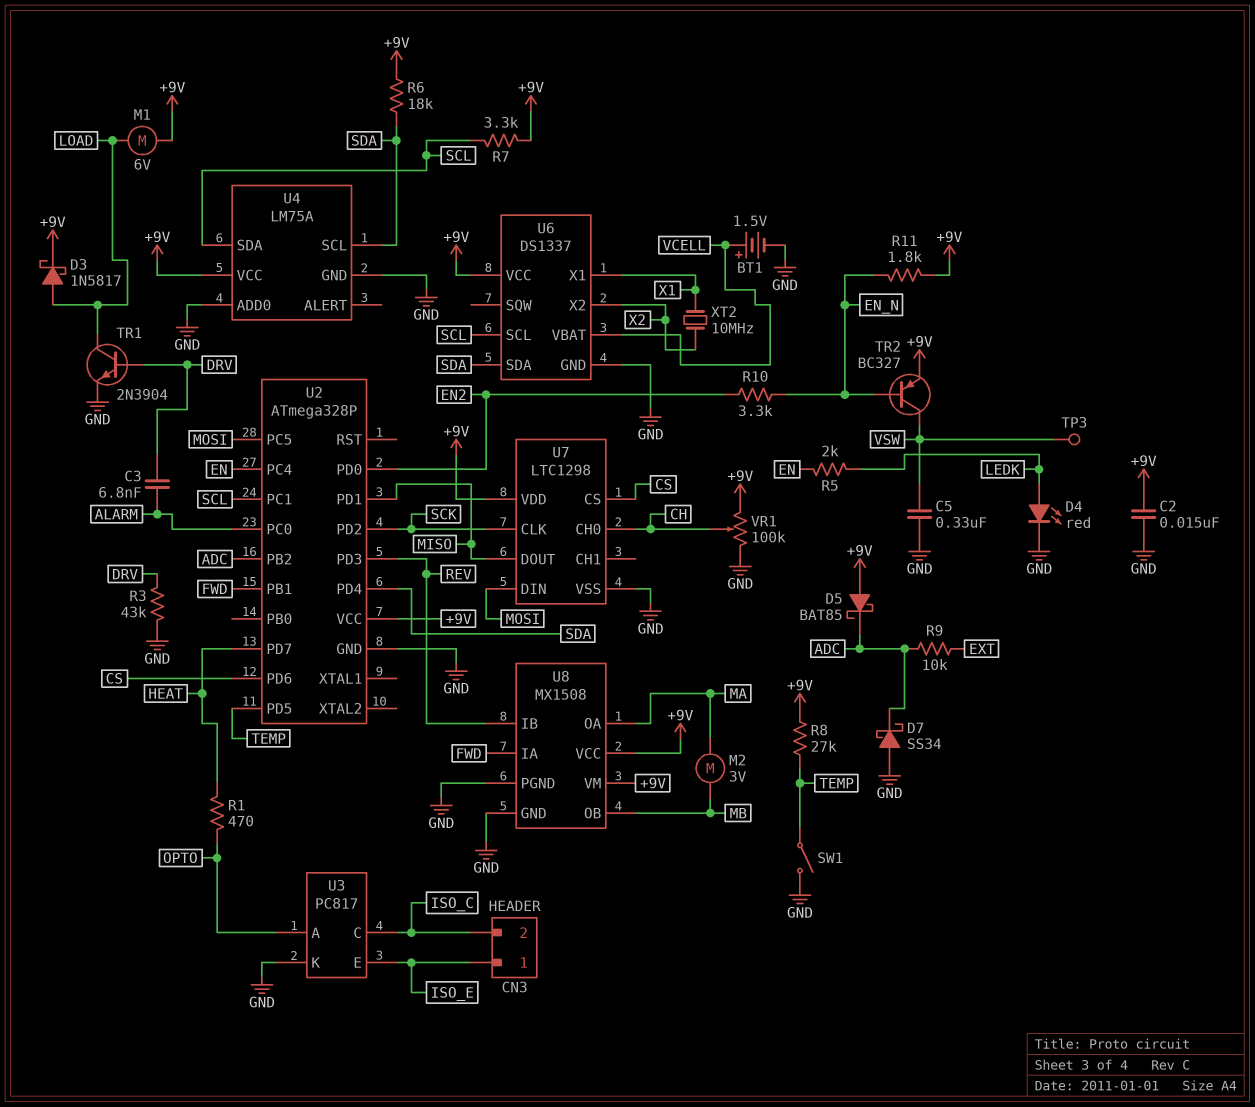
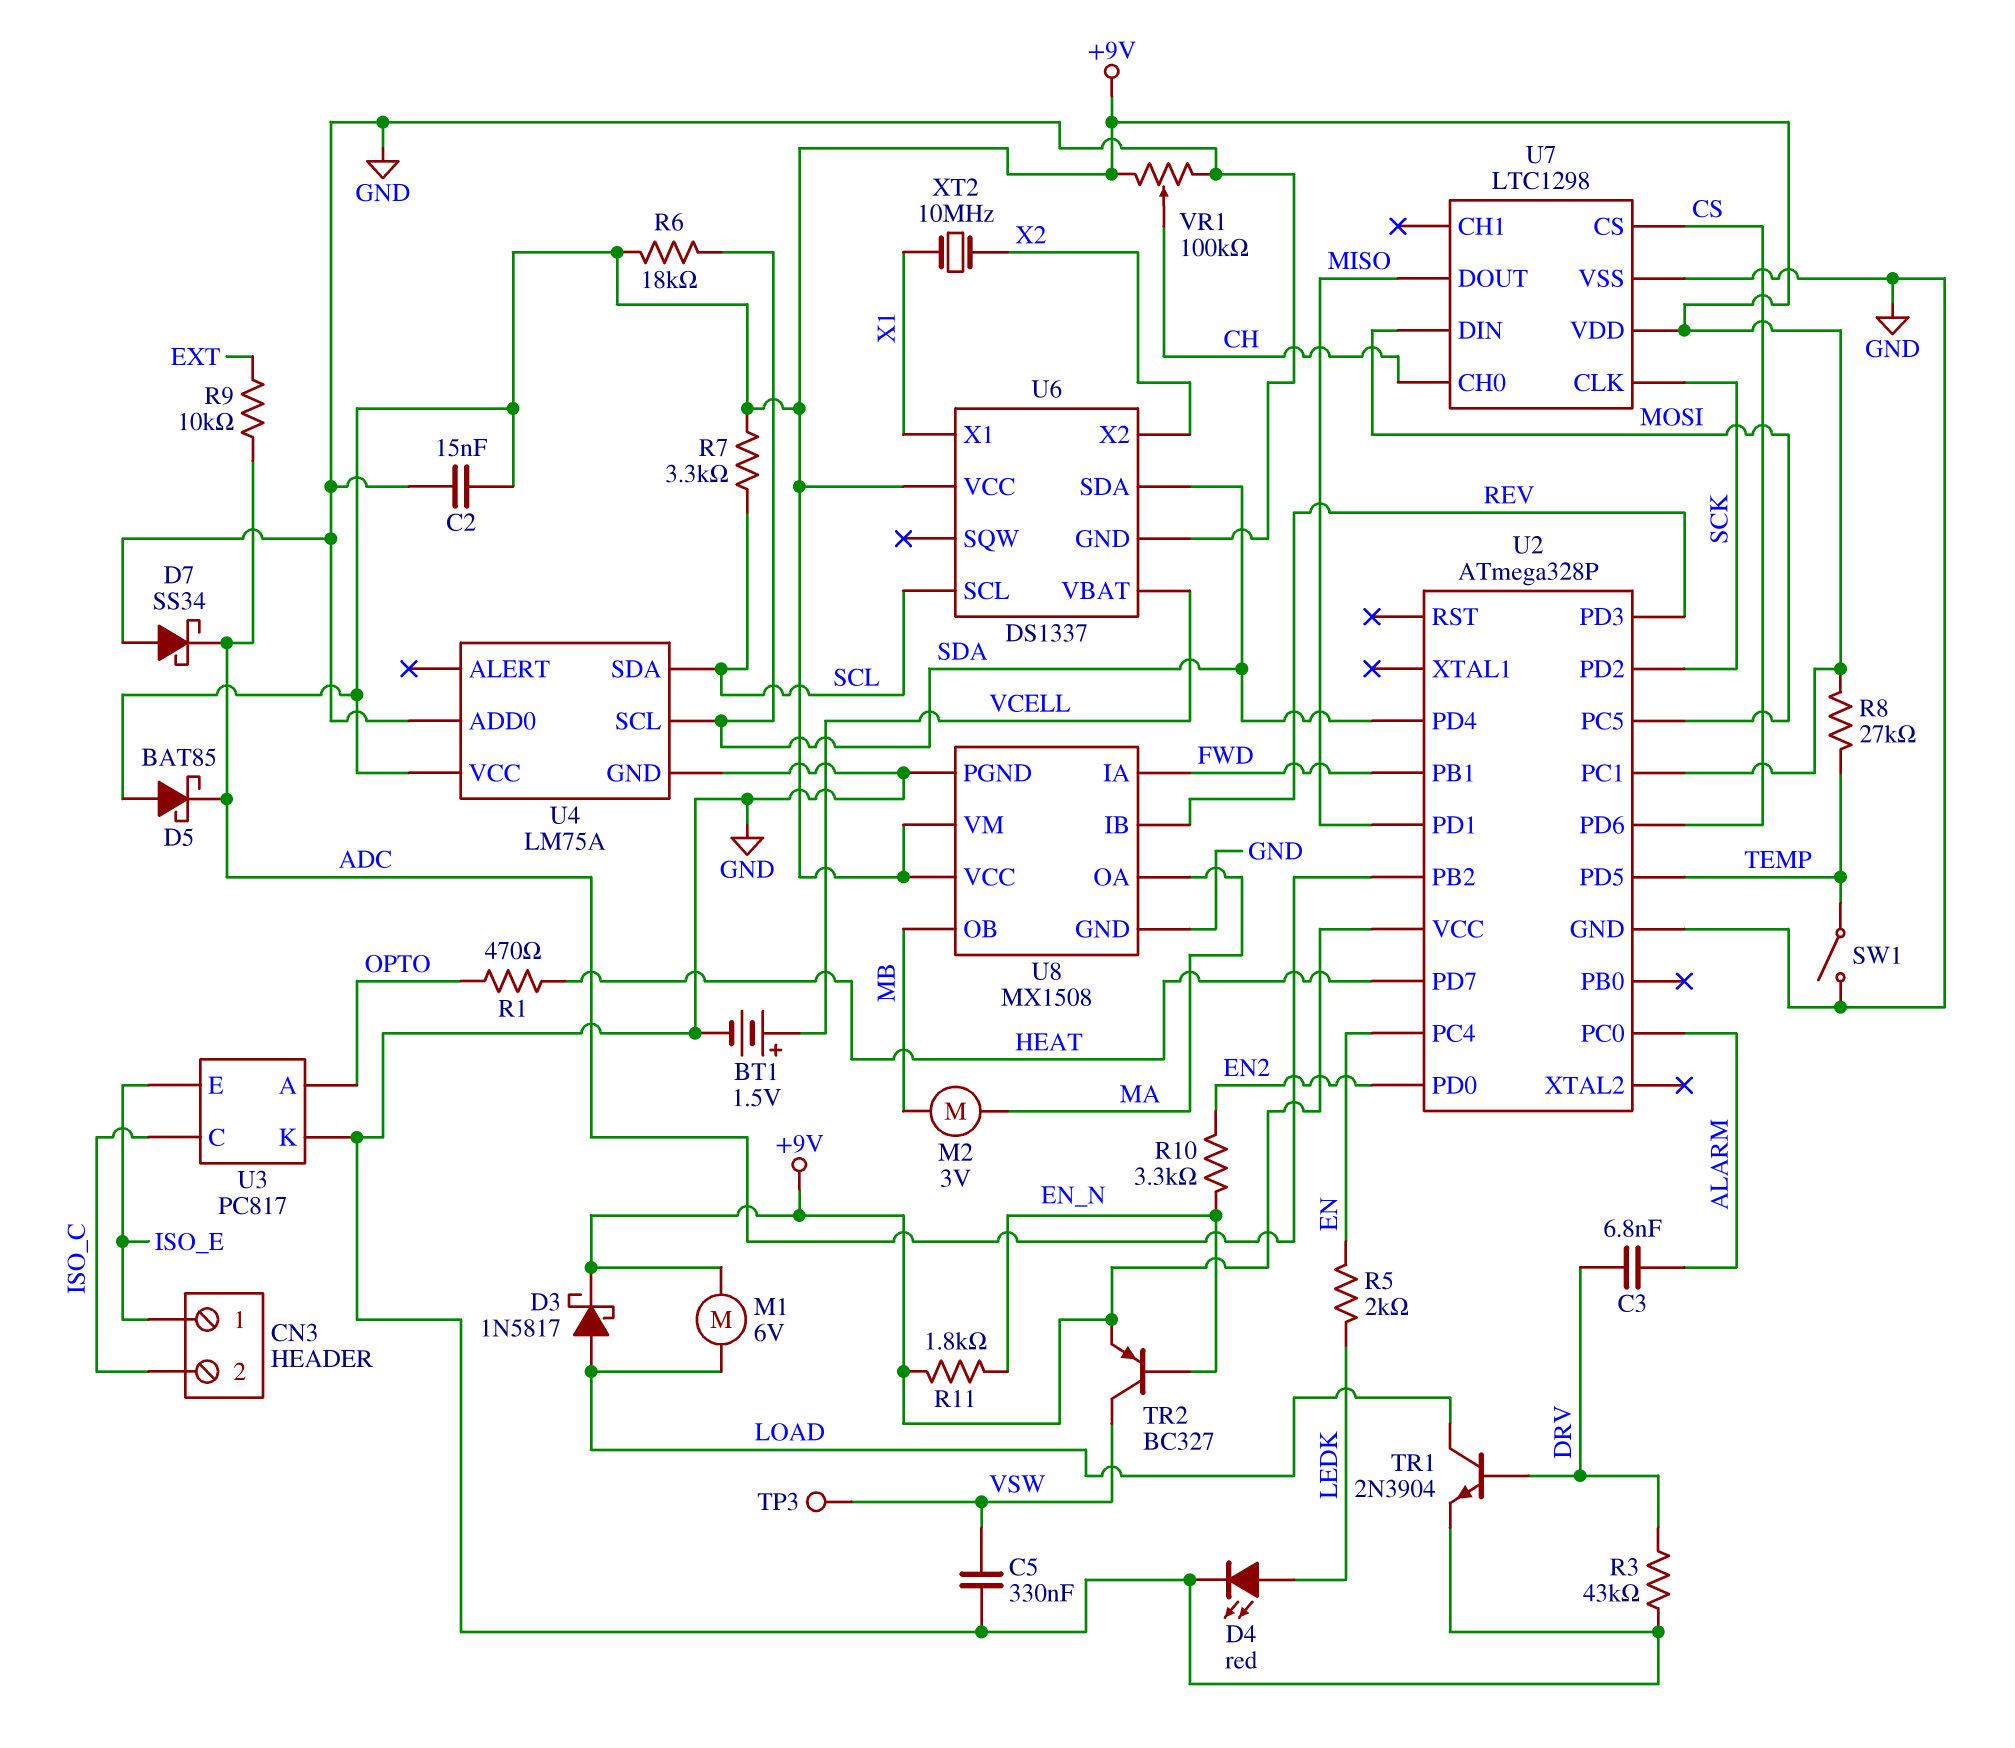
U2 pin PC1: SCL -> +9V

